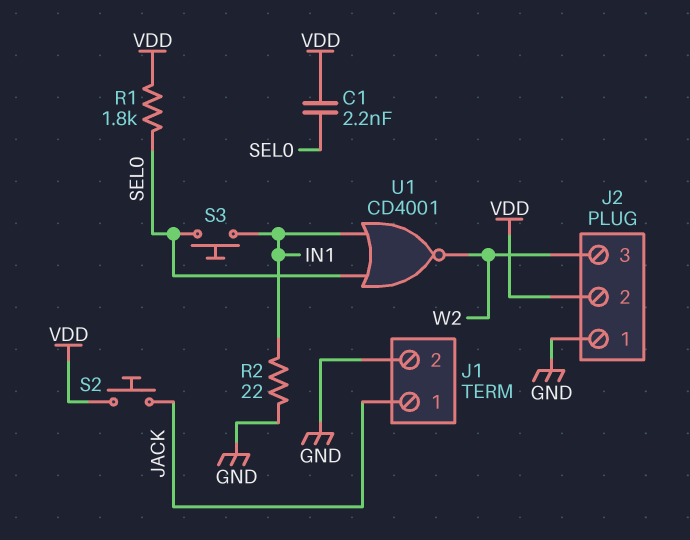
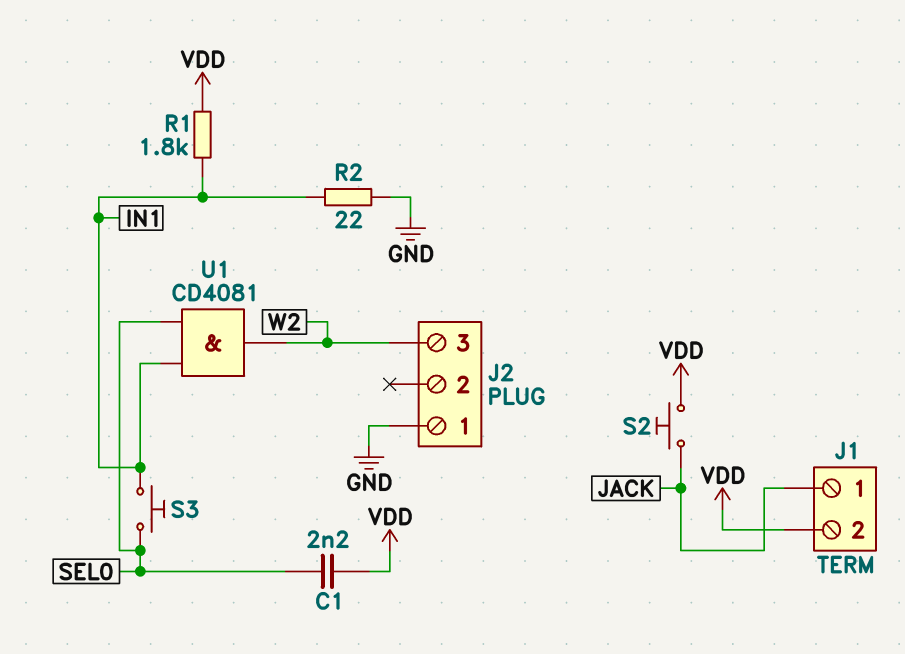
J1 pin 2: GND -> VDD
J2 pin 2: VDD -> none
R1: 1.8k (SEL0, VDD) -> 1.8k (IN1, VDD)
U1: NOR CD4001 (in IN1, in SEL0, out W2) -> AND CD4081 (in IN1, in SEL0, out W2)

